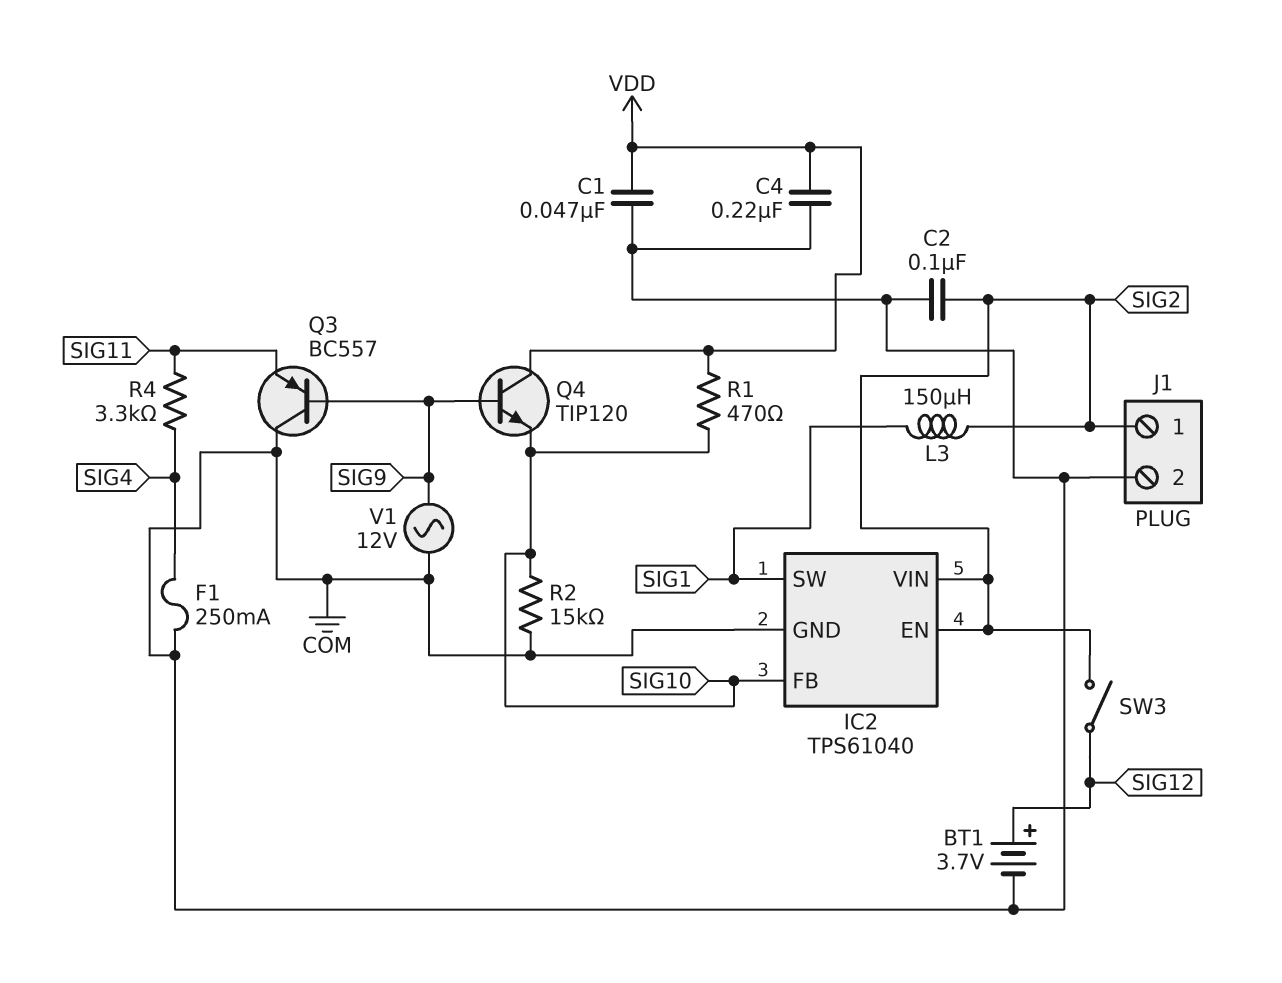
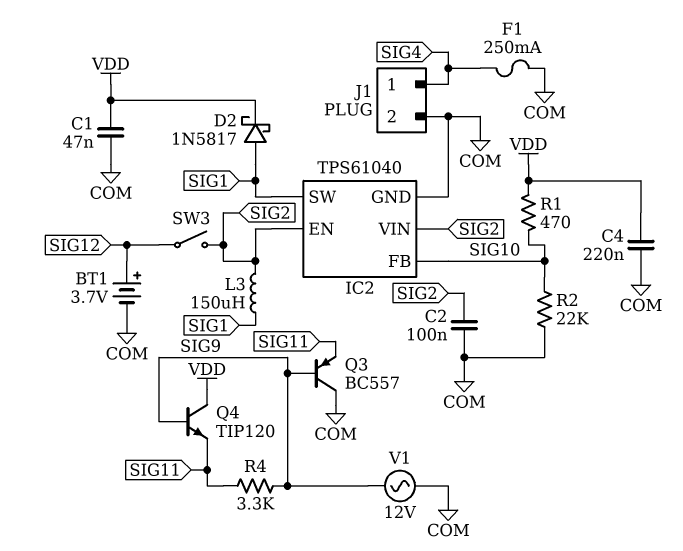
D2: none -> schottky 1N5817 (A SIG1, K VDD)
J1 pin 1: SIG2 -> SIG4
Q4: NPN TIP120 (B SIG9, C VDD, E SIG10) -> NPN TIP120 (B SIG9, C VDD, E SIG11)
R2: 15k (COM, SIG10) -> 22k (COM, SIG10)
R4: 3.3k (SIG4, SIG11) -> 3.3k (SIG9, SIG11)

